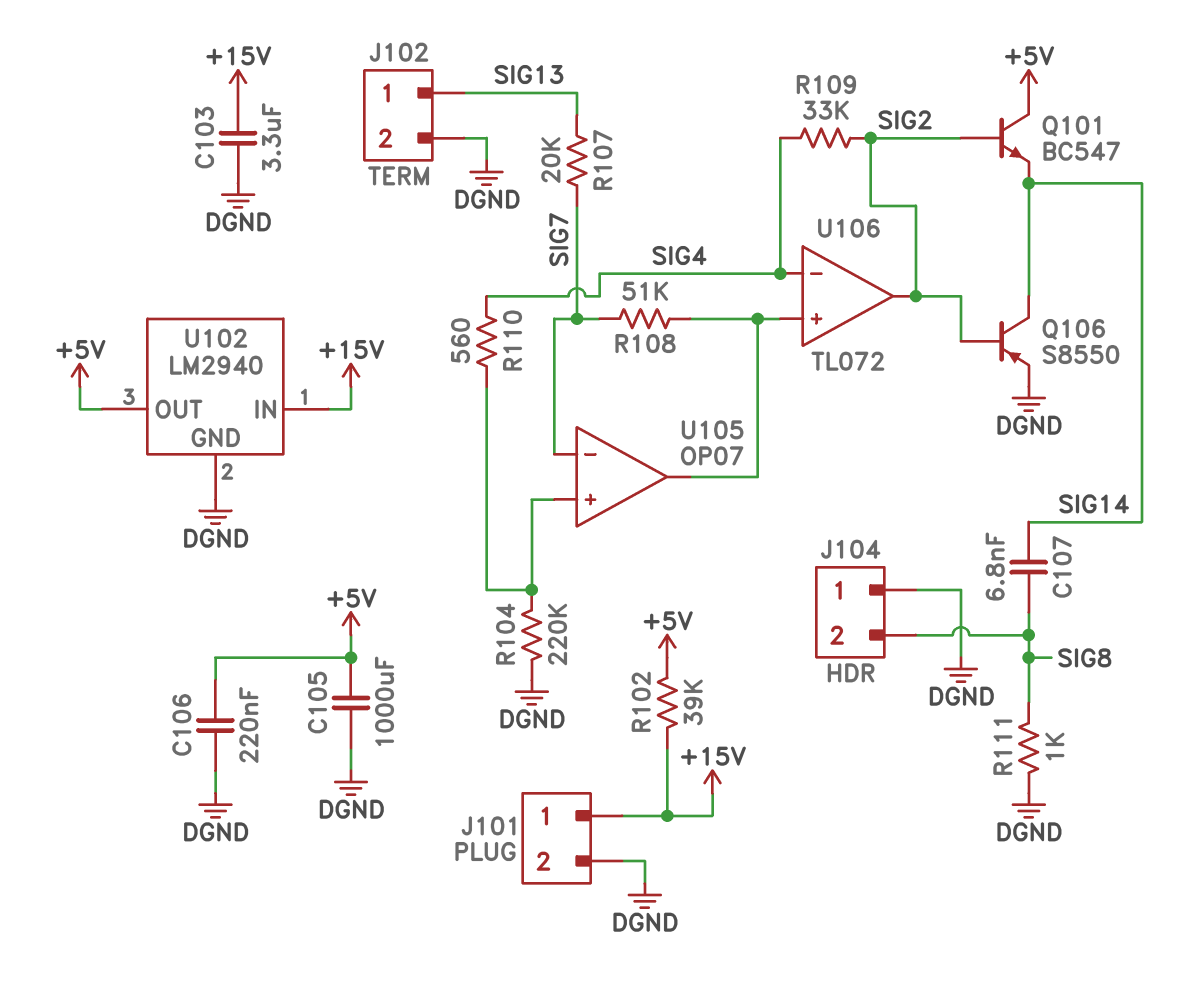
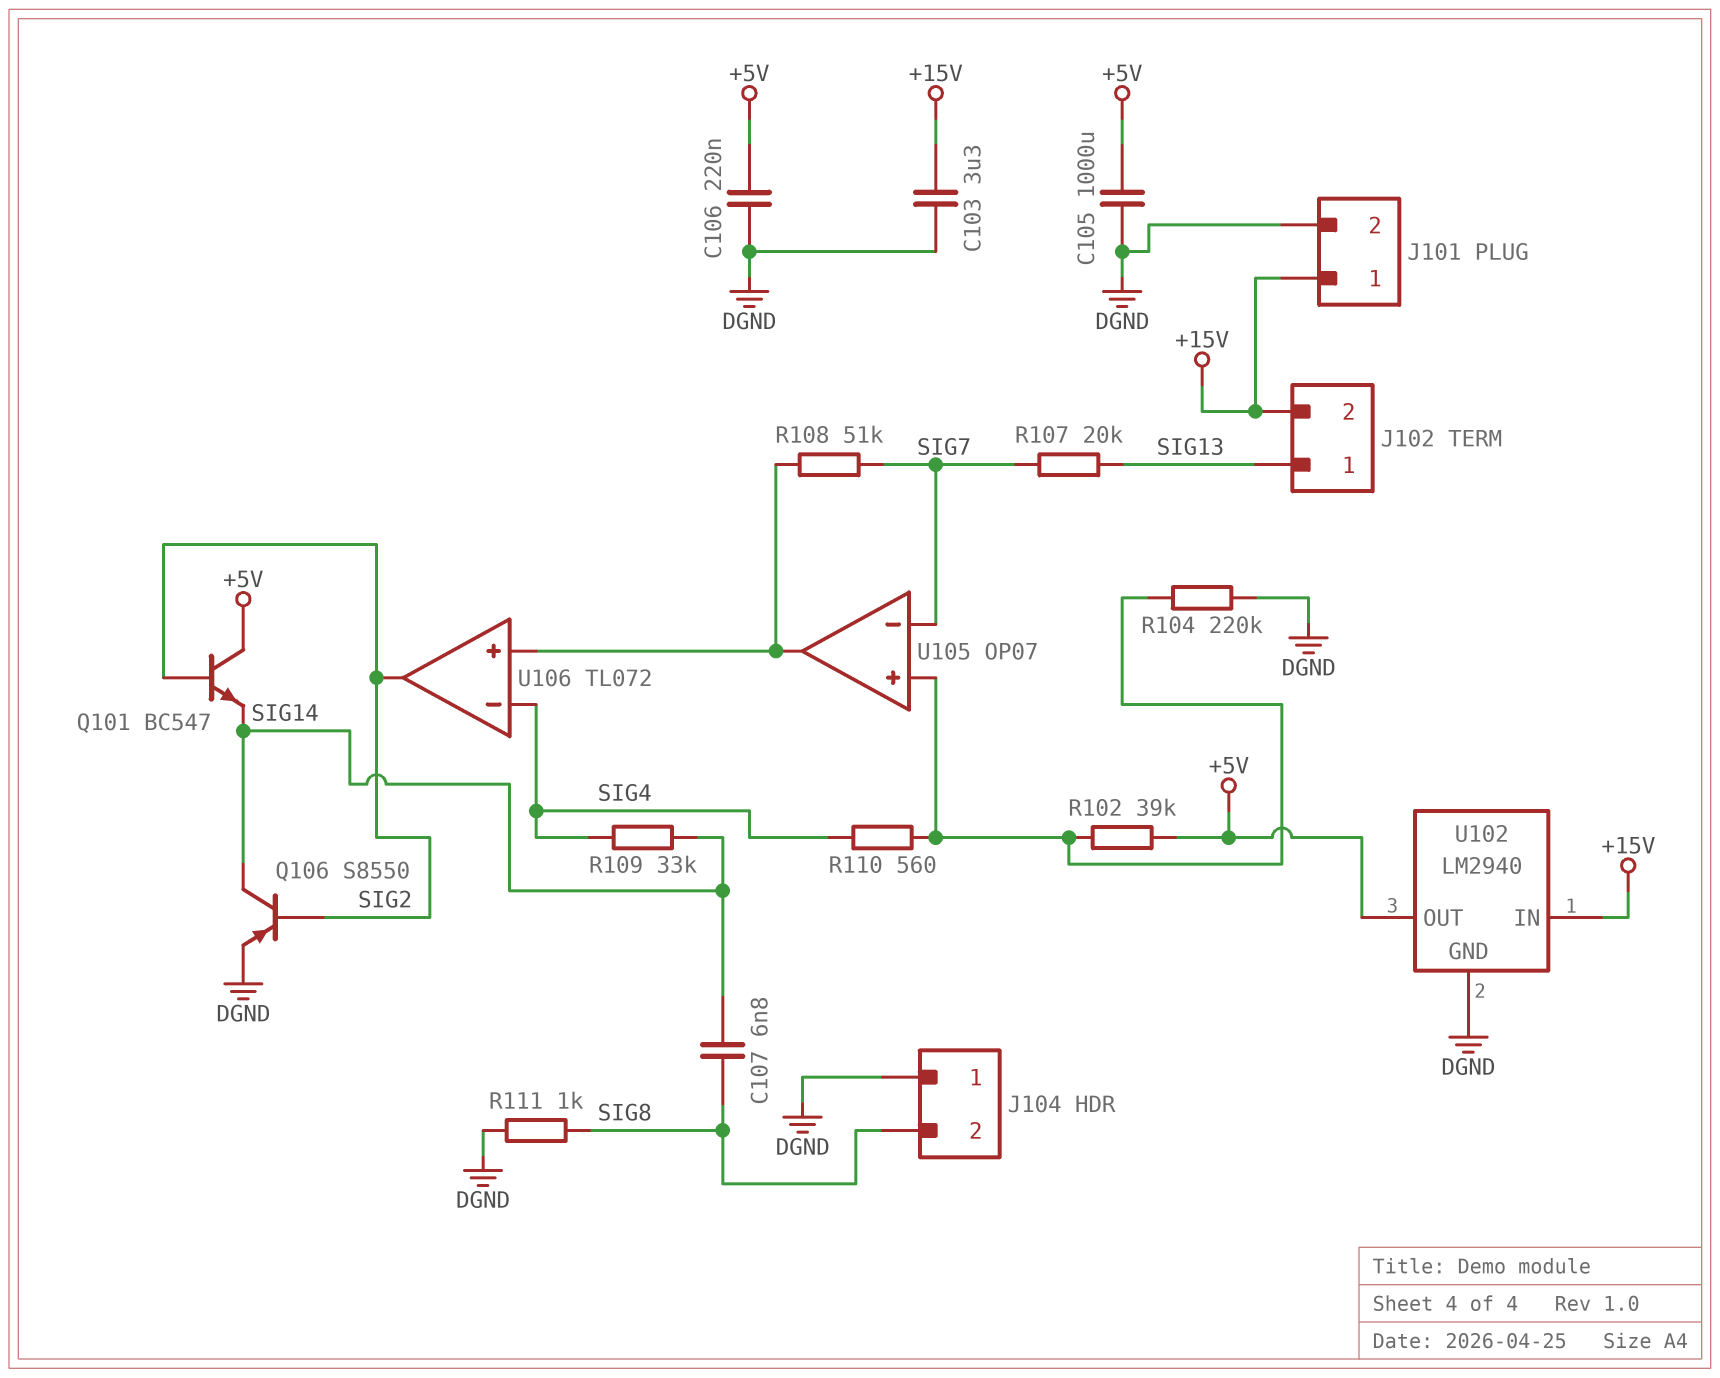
J102 pin 2: DGND -> +15V
R102: 39k (+5V, +15V) -> 39k (+5V, U105/in+)
R109: 33k (SIG2, SIG4) -> 33k (SIG4, SIG14)

